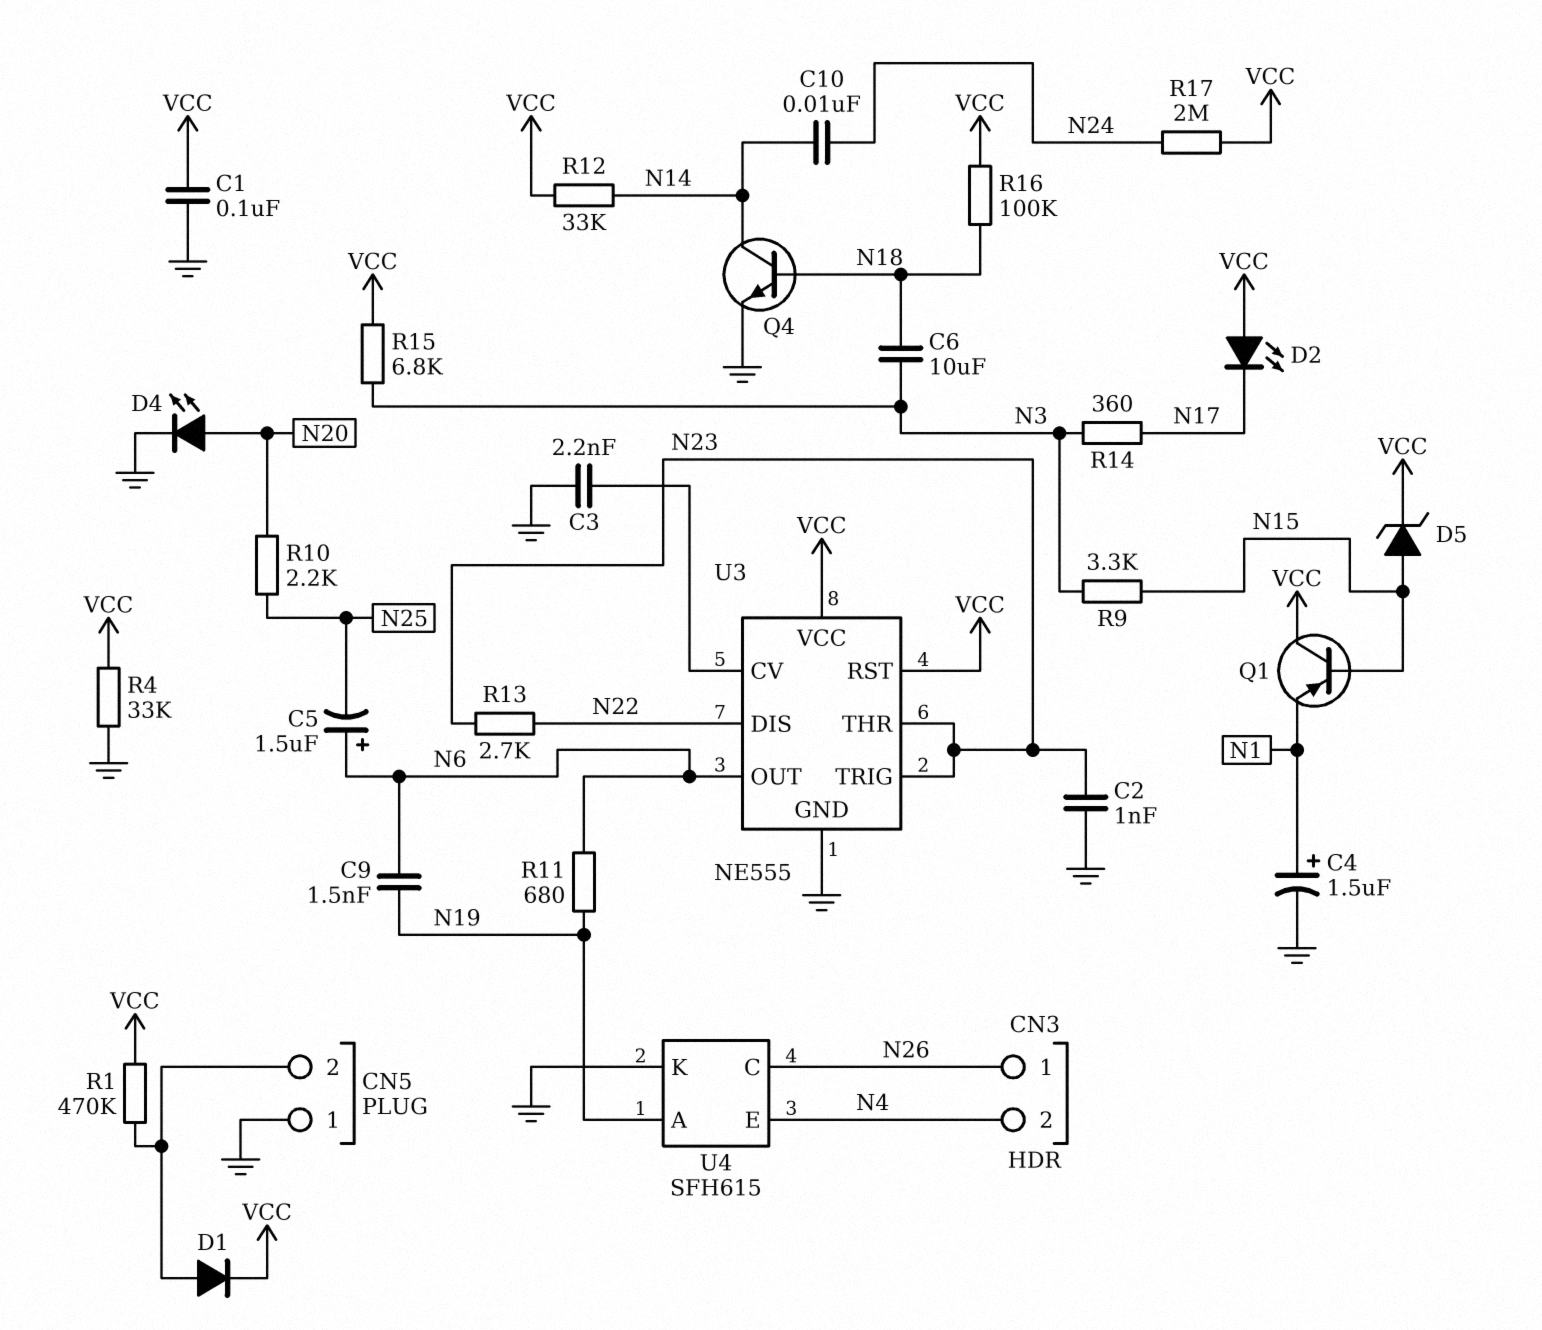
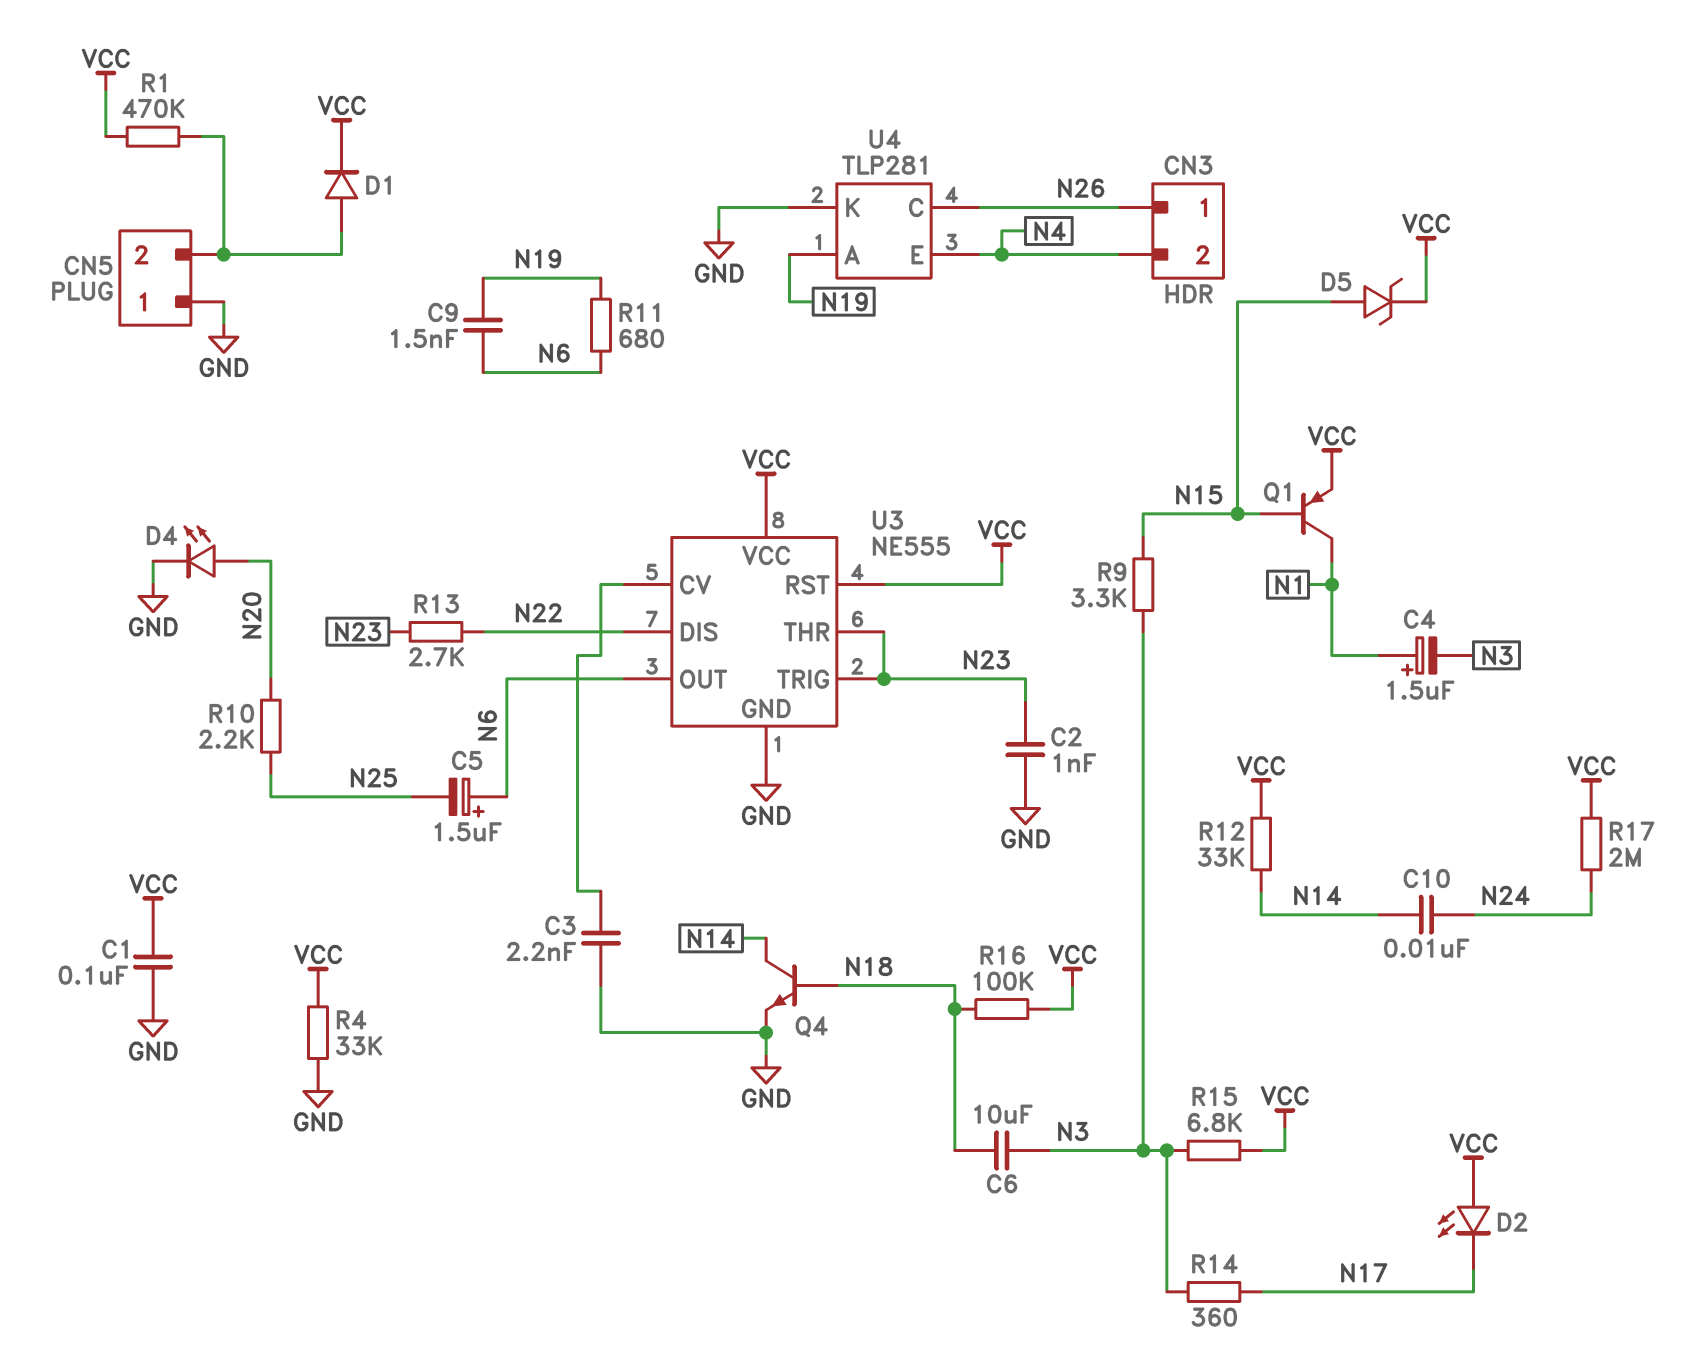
C4: 1.5uF (plus N1, minus GND) -> 1.5uF (plus N1, minus N3)
Q1: PNP (B N15, C VCC, E N1) -> PNP (B N15, C N1, E VCC)
U4: SFH615 -> TLP281

